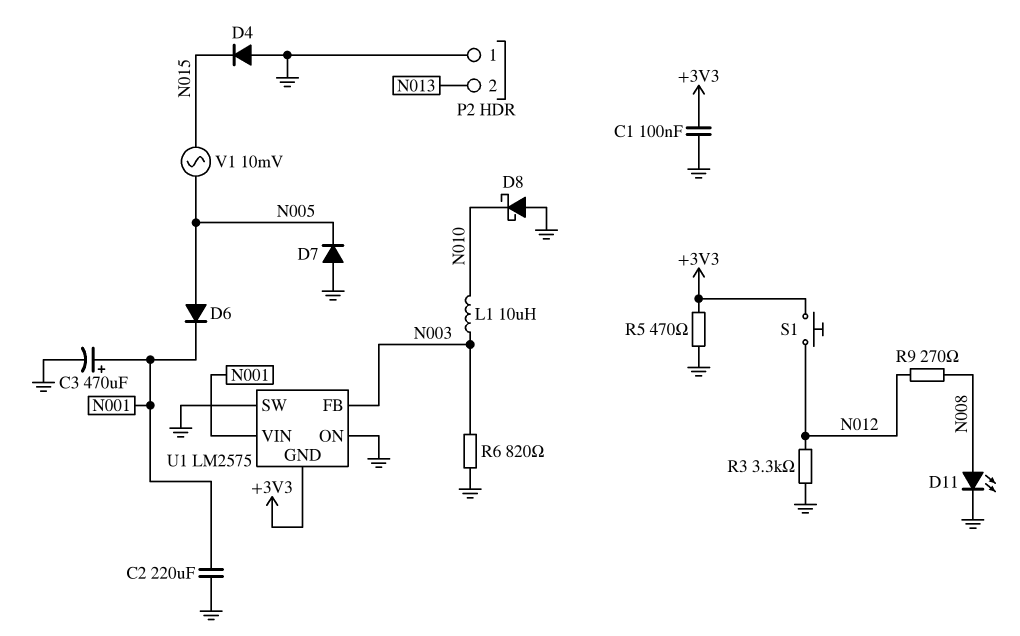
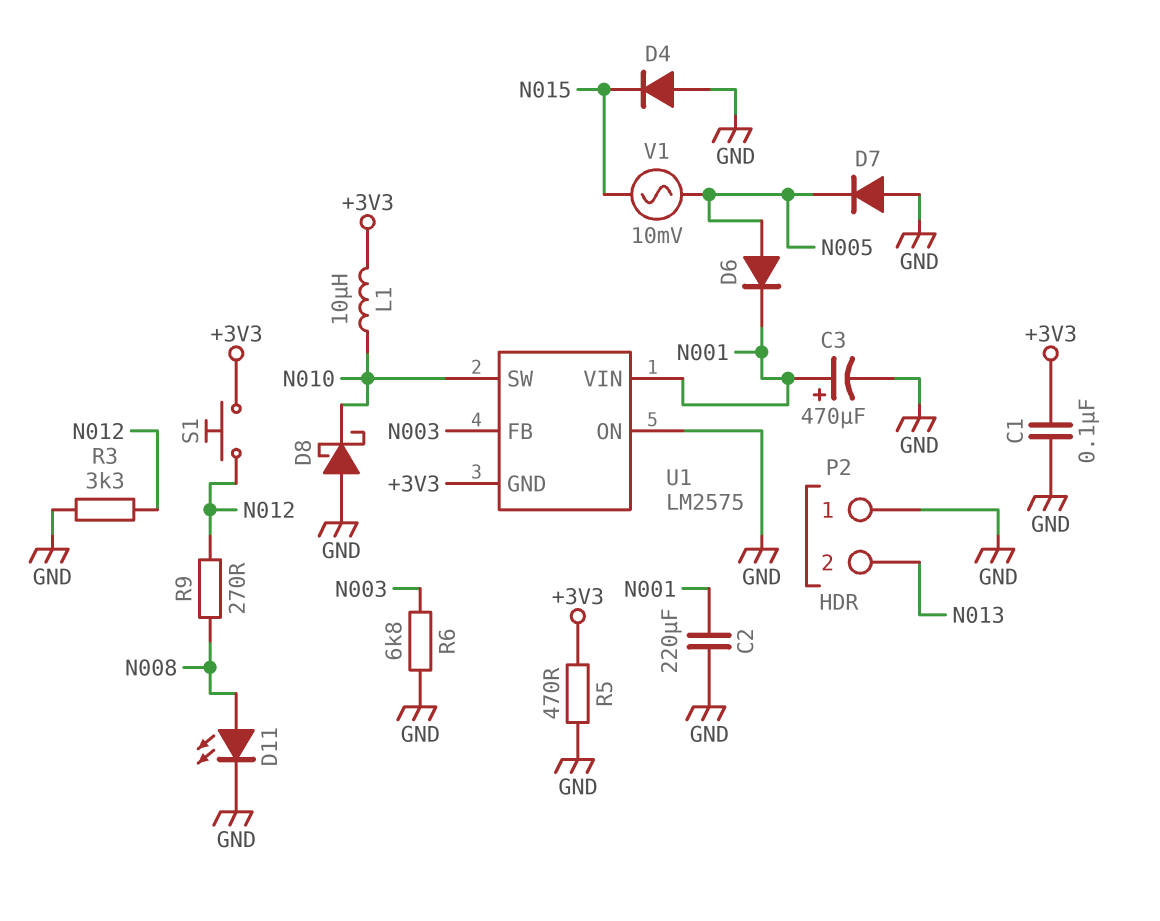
L1: 10uH (N003, N010) -> 10uH (+3V3, N010)
R6: 820 (GND, N003) -> 6.8k (GND, N003)
U1 pin SW: GND -> N010

